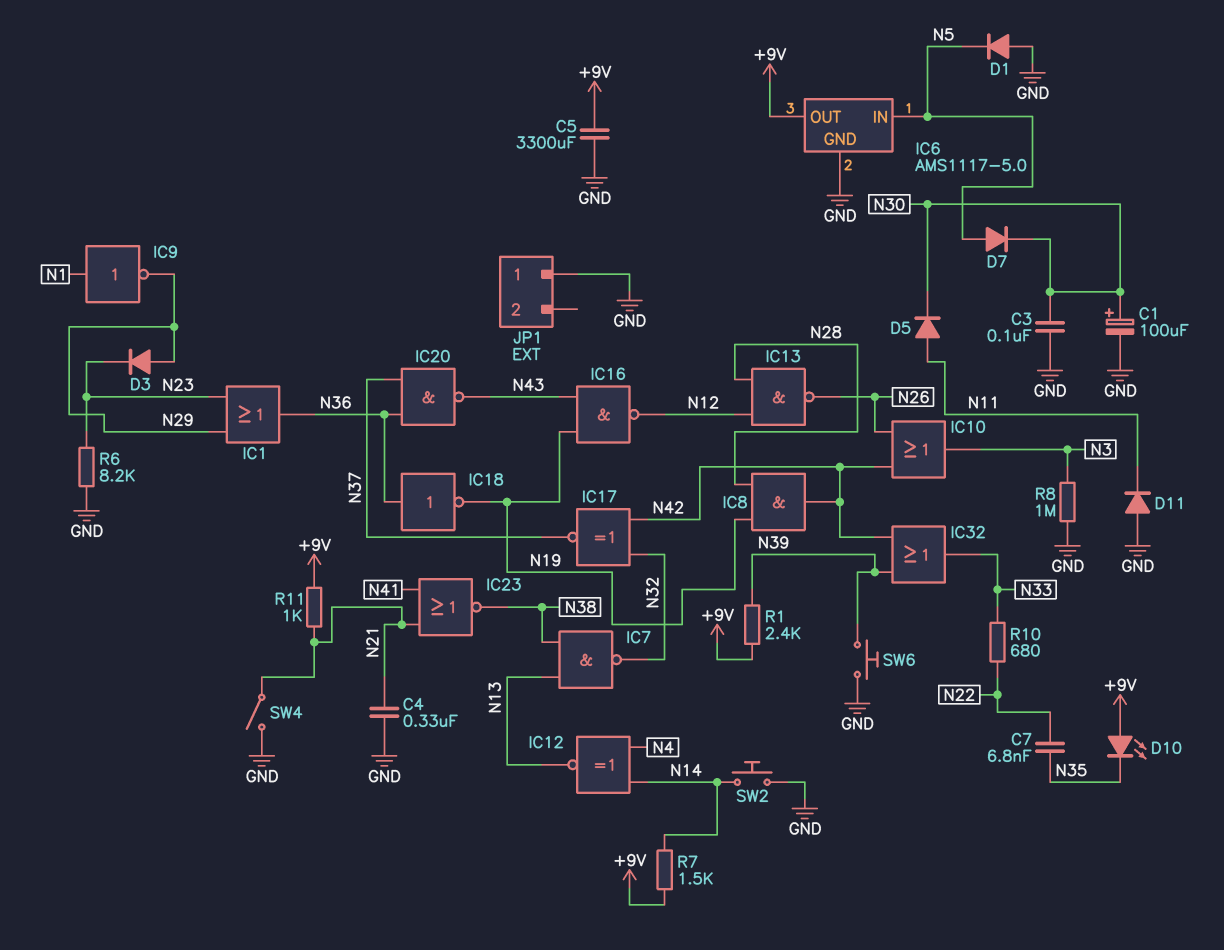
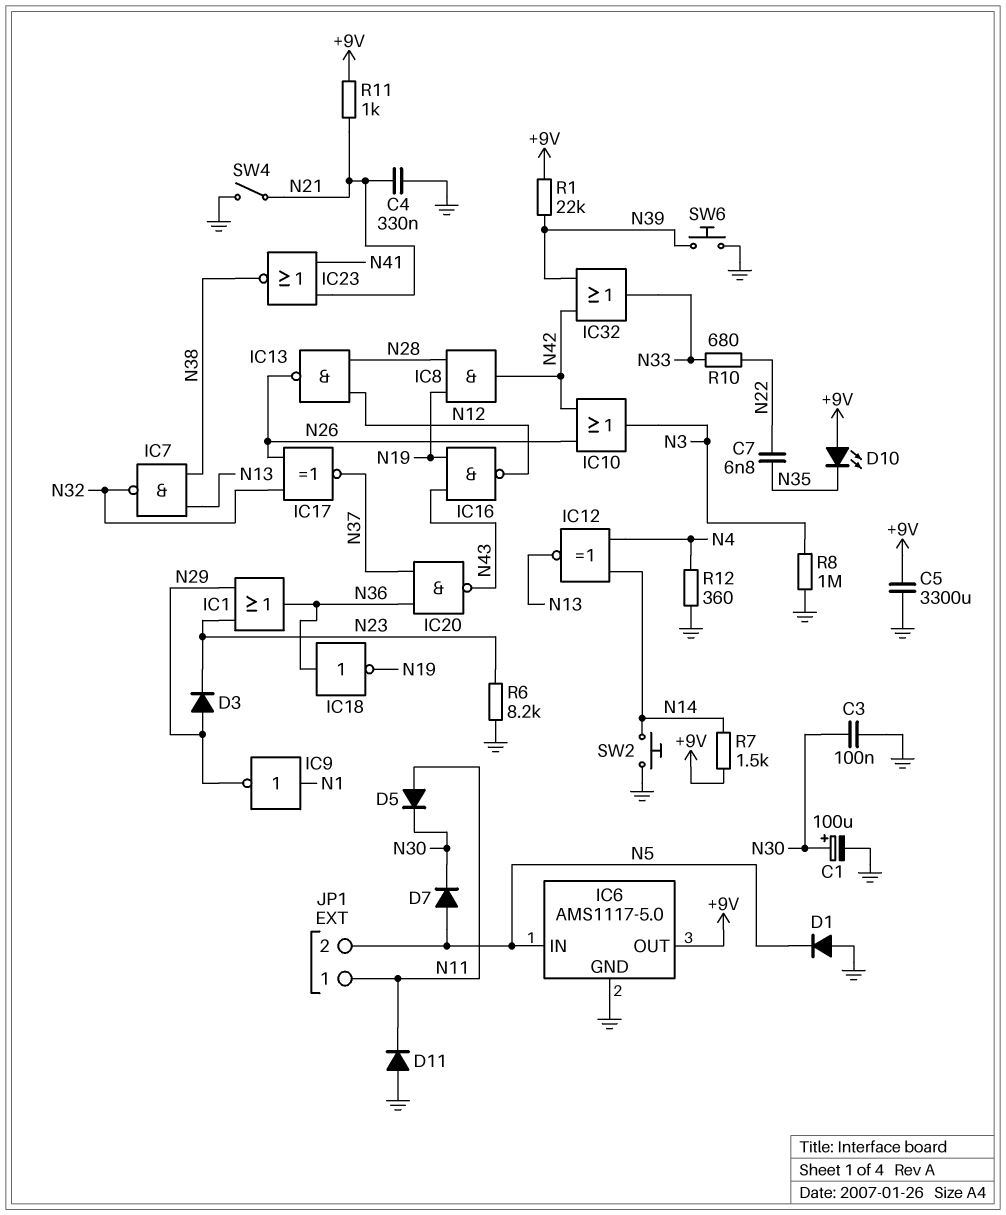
IC17: XNOR (in N32, in N42, out N37) -> XNOR (in N26, in N32, out N37)
JP1 pin 1: GND -> N11
JP1 pin 2: none -> N5
R1: 2.4k (+9V, N39) -> 22k (+9V, N39)
R12: none -> 360 (GND, N4)

